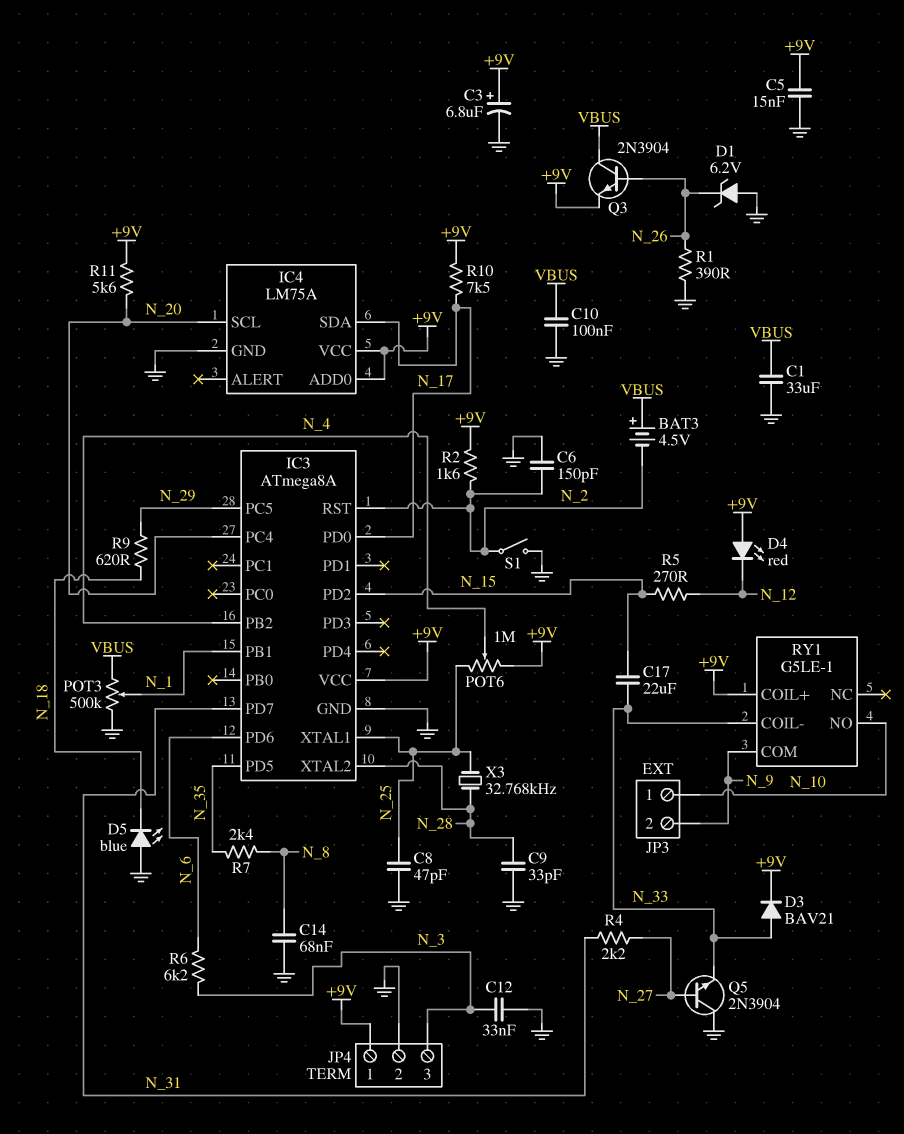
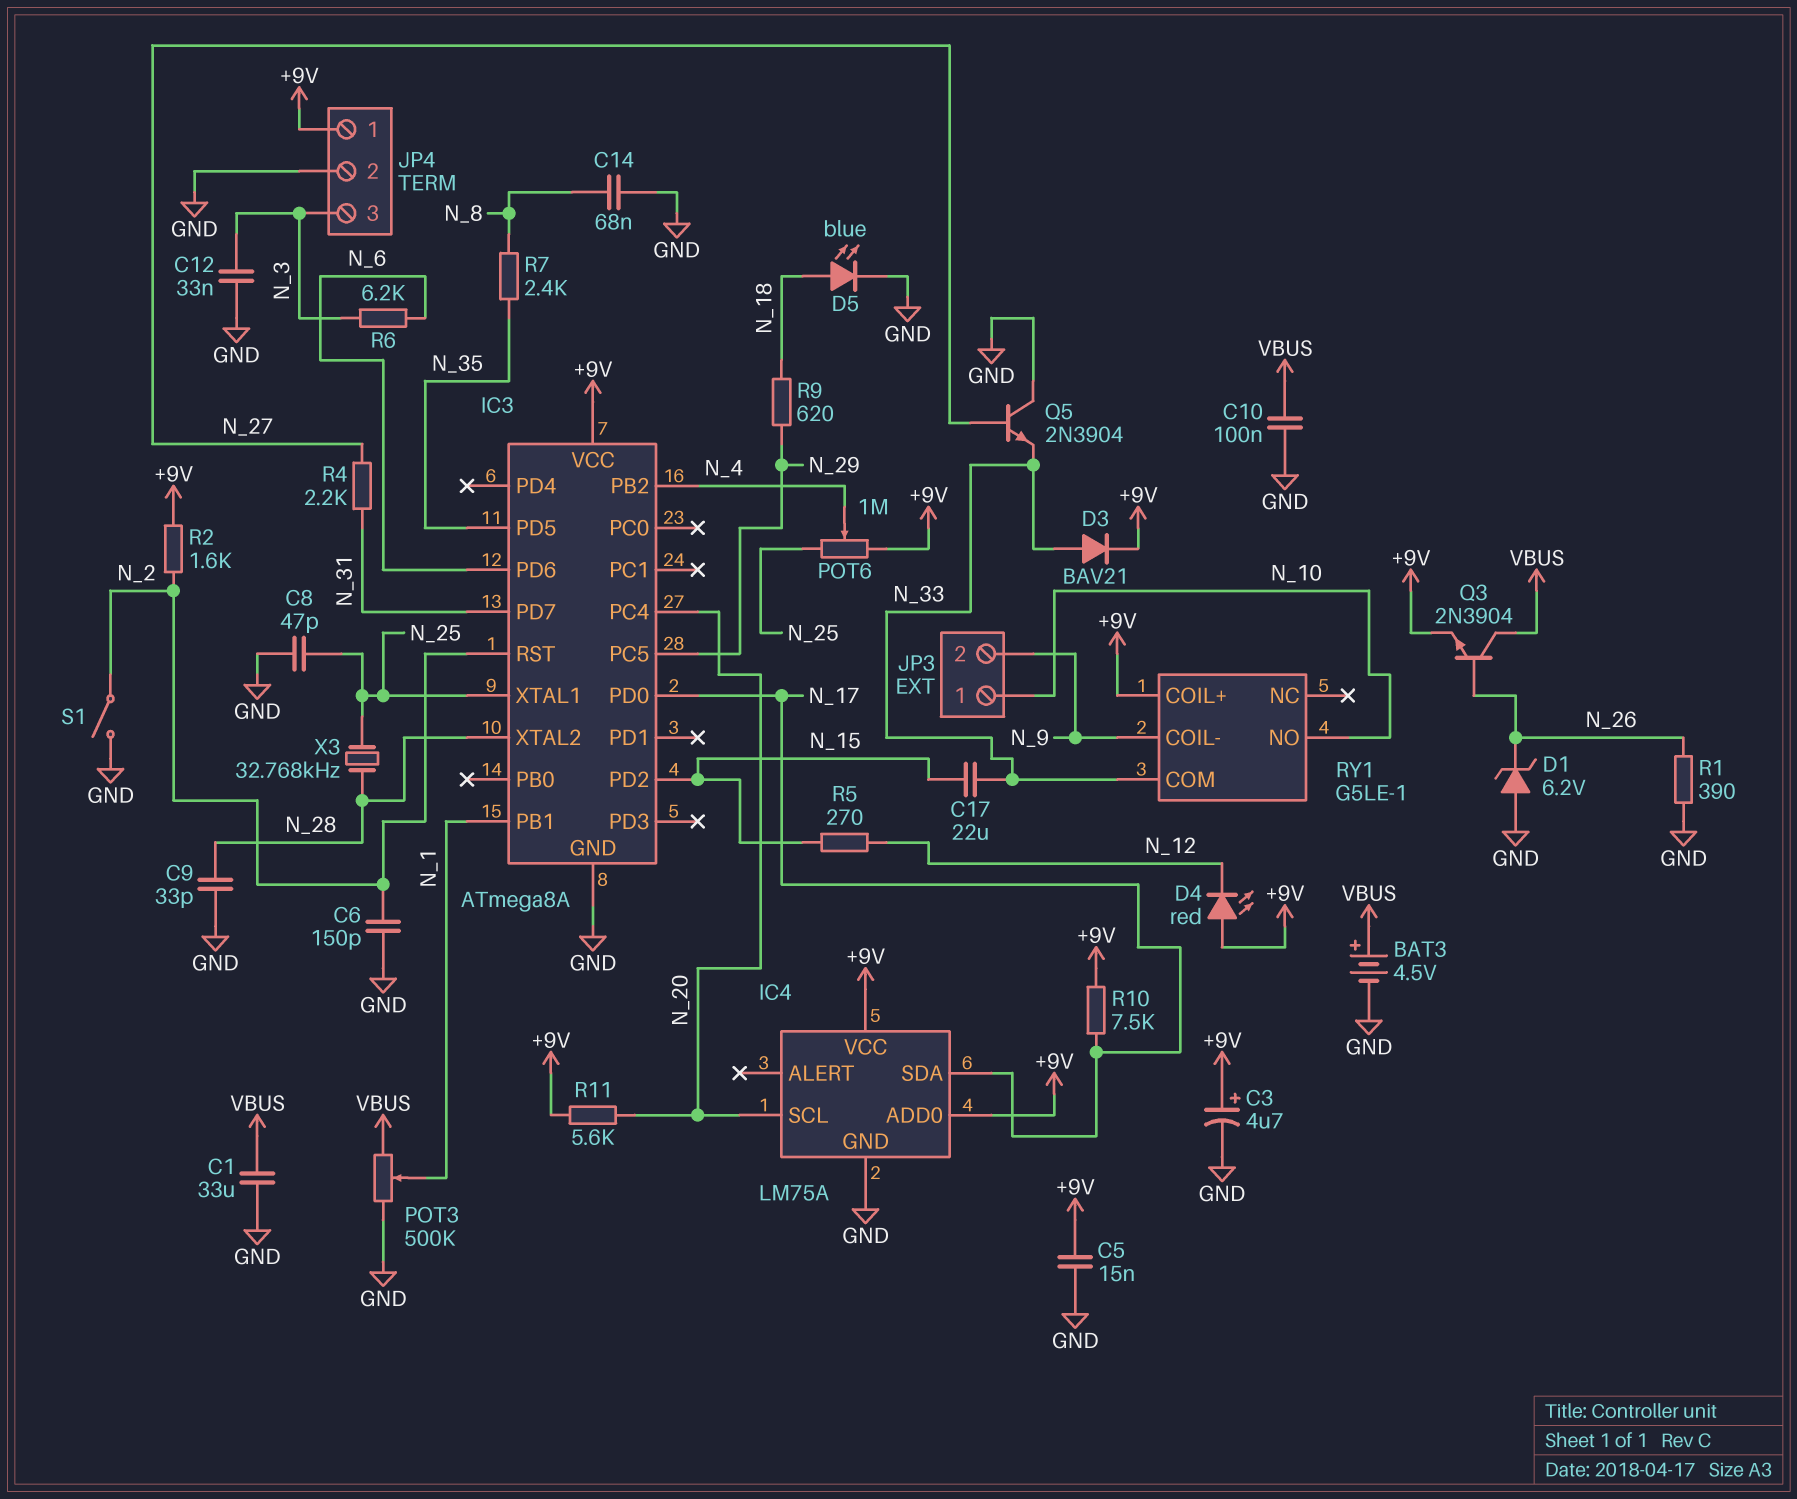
BAT3: 4.5V (plus VBUS, minus N_2) -> 4.5V (plus VBUS, minus GND)
C3: 6.8uF (plus +9V, minus GND) -> 4.7uF (plus +9V, minus GND)
D5: LED blue (A GND, K N_18) -> LED blue (A N_18, K GND)
RY1 pin COIL-: N_33 -> N_9
RY1 pin COM: N_9 -> N_33

